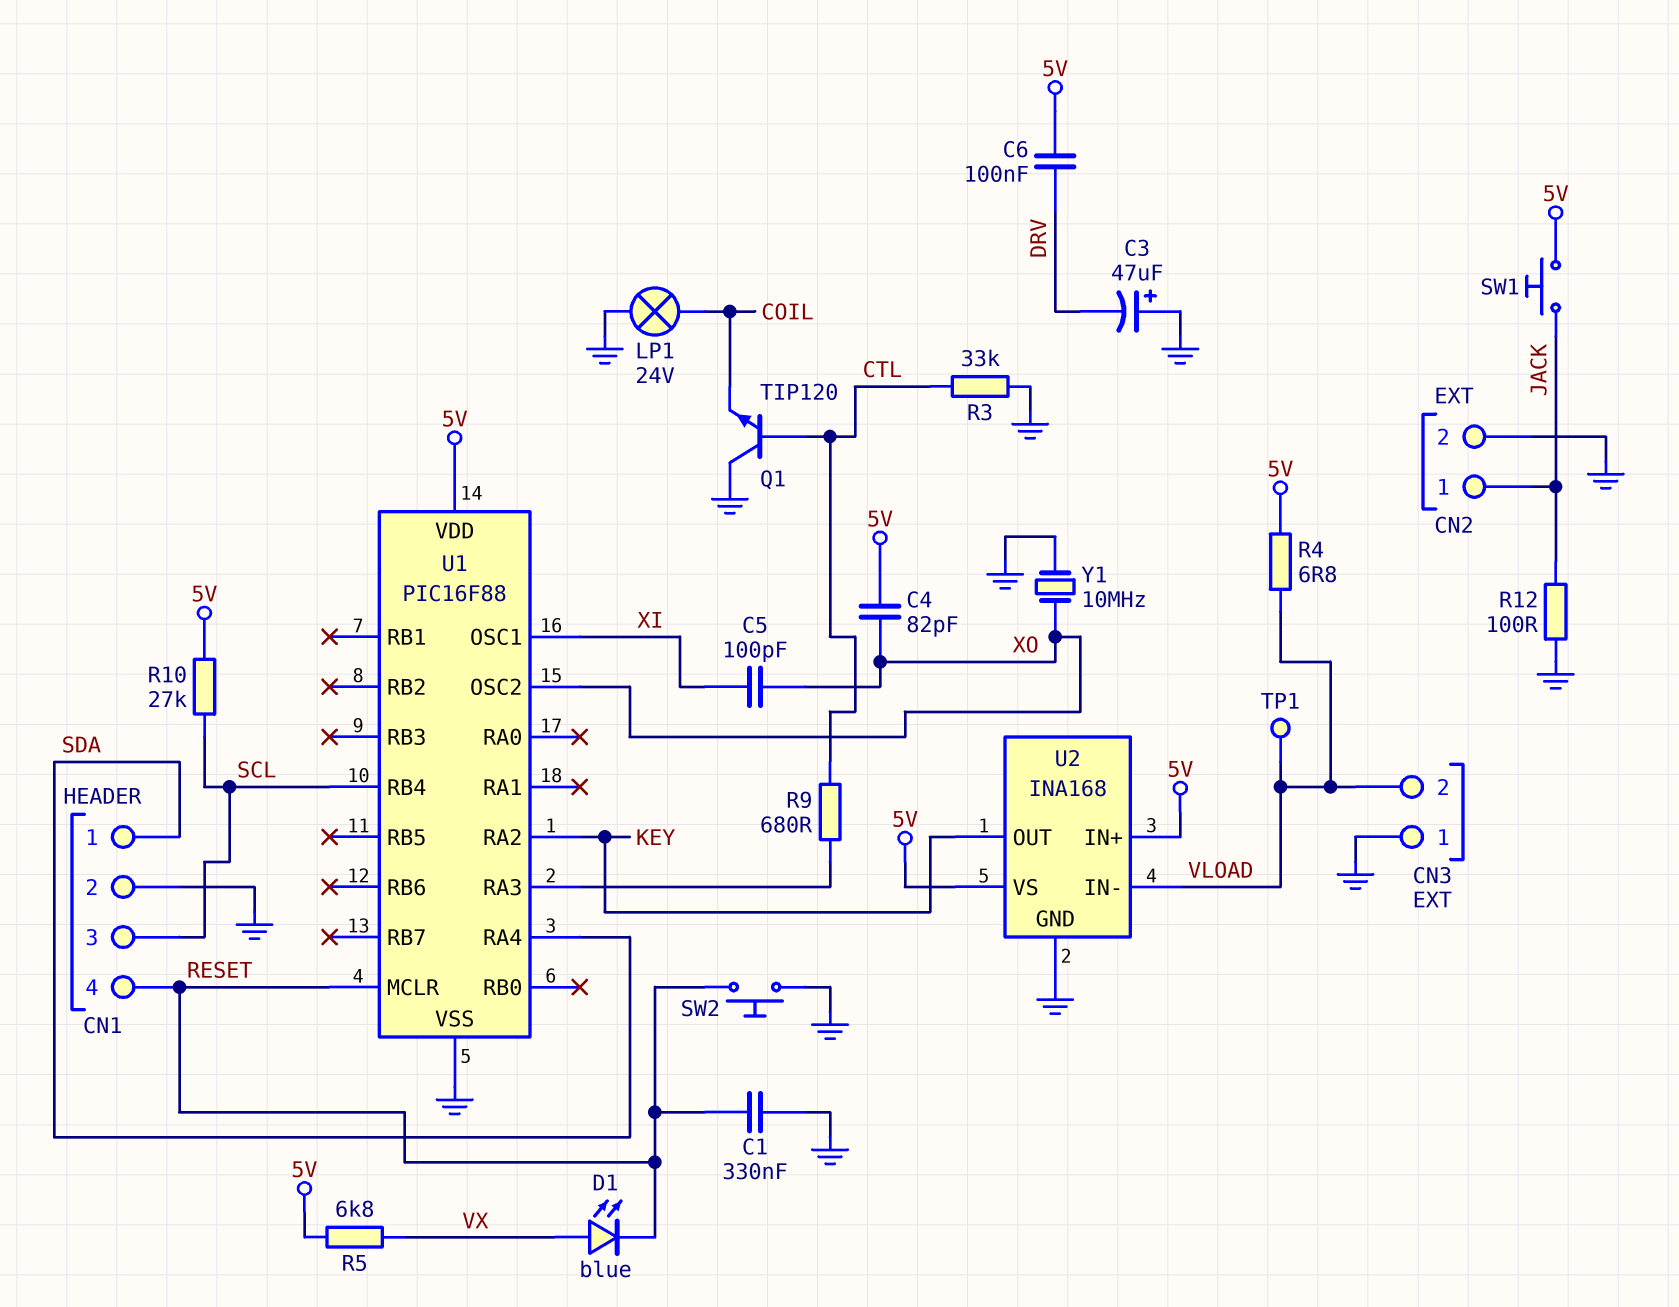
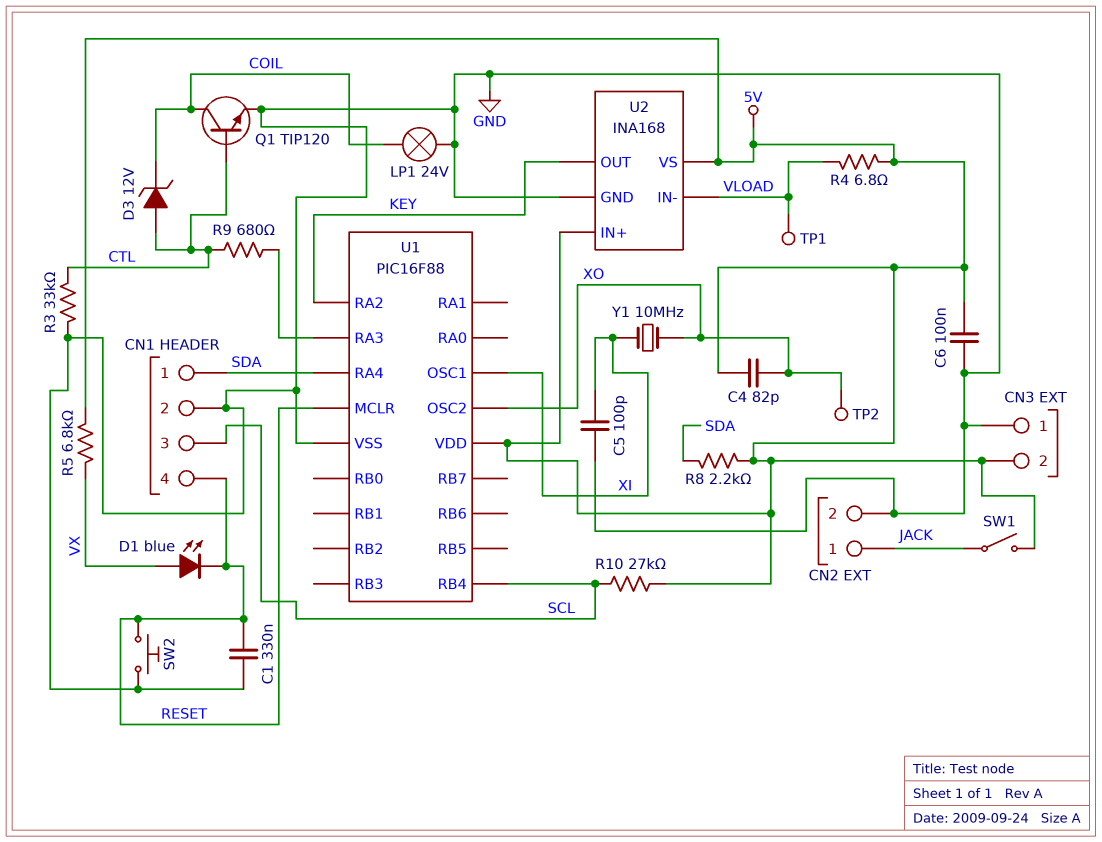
C3: 47uF (plus GND, minus DRV) -> none
C5: 100pF (XI, XO) -> 100pF (GND, XI)
C6: 100nF (5V, DRV) -> 100nF (5V, GND)
CN3 pin 2: VLOAD -> 5V
D3: none -> zener 12V (A CTL, K COIL)
Q1: NPN TIP120 (B CTL, C GND, E COIL) -> NPN TIP120 (B CTL, C COIL, E GND)
R8: none -> 2.2k (5V, SDA)
R12: 100 (GND, JACK) -> none
SW1: button (5V, JACK) -> switch (5V, JACK)
TP2: none -> test point (XO)
Y1: 10MHz (GND, XO) -> 10MHz (XI, XO)

